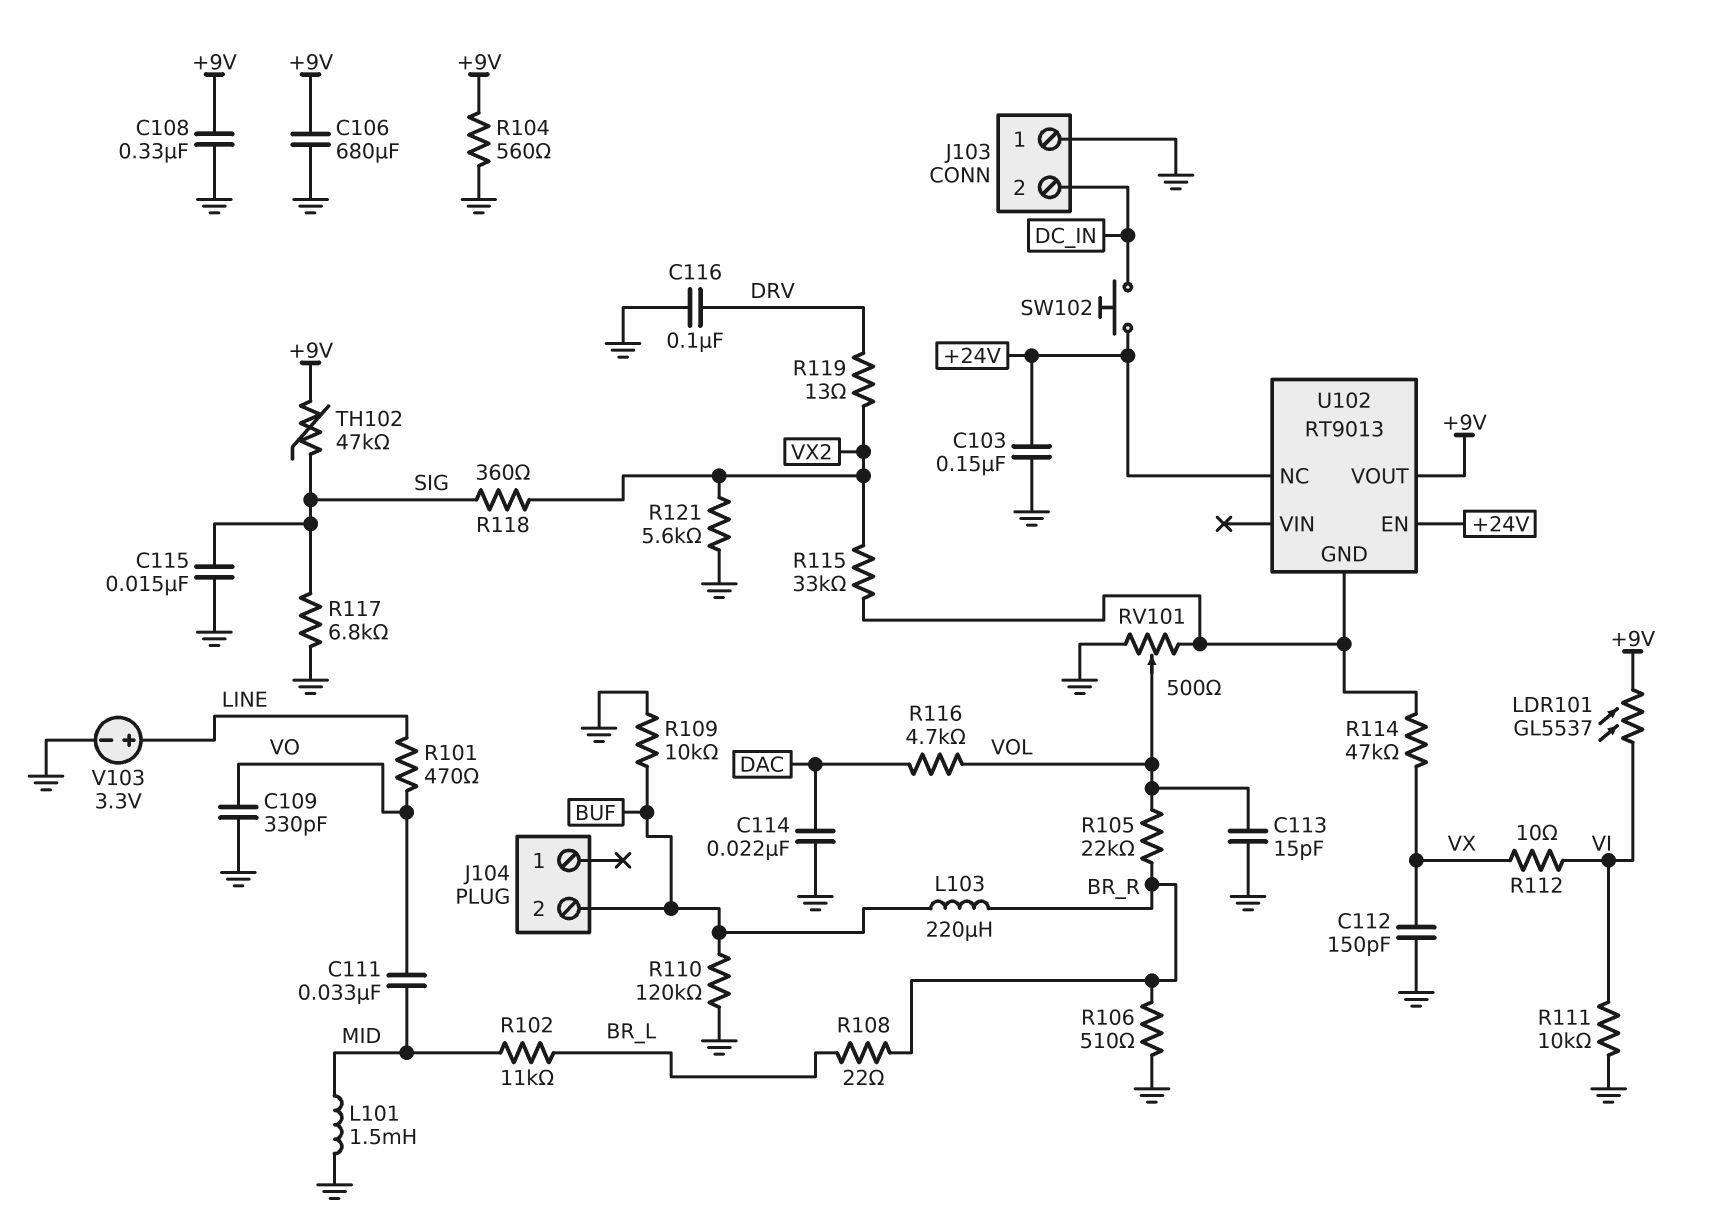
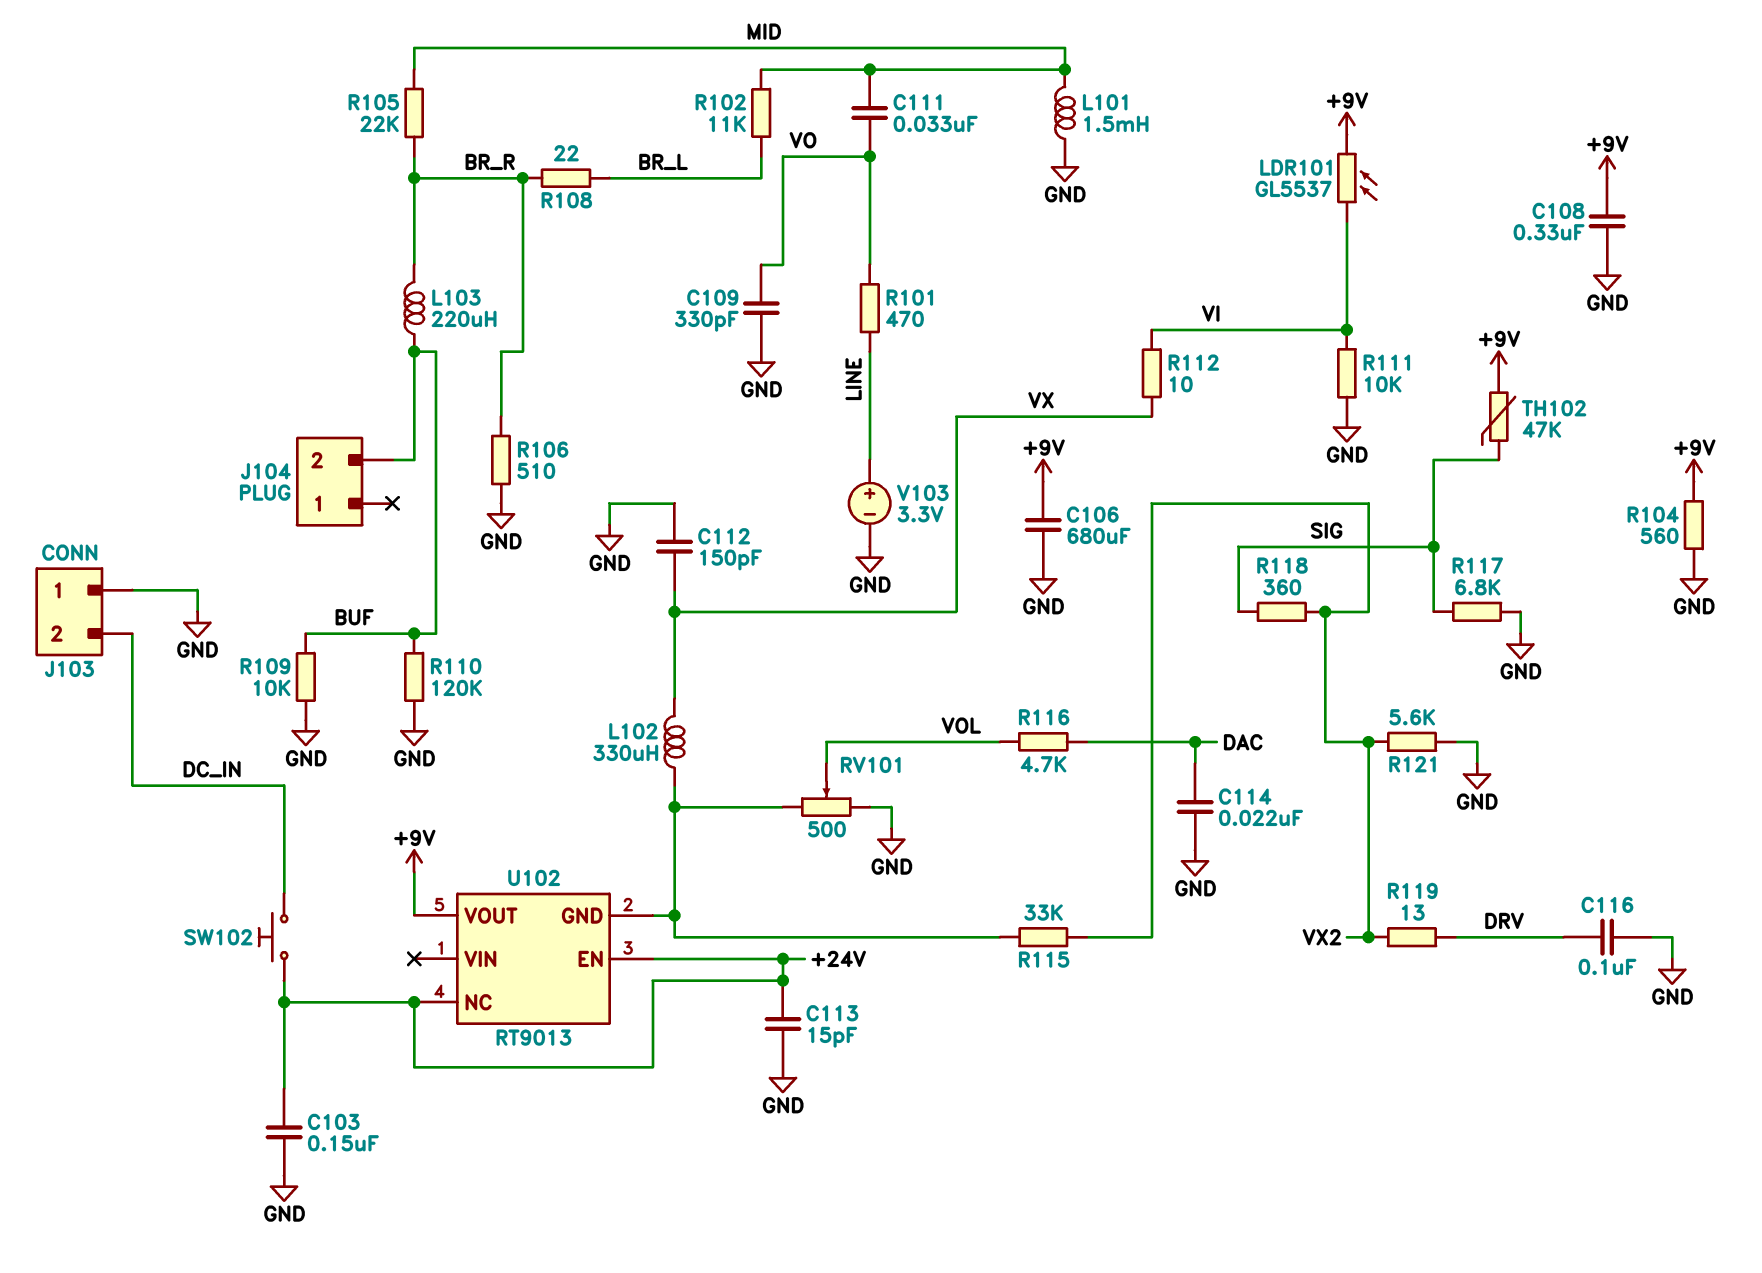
C113: 15pF (GND, VOL) -> 15pF (+24V, GND)
C115: 15nF (GND, SIG) -> none
L102: none -> 330uH (U102/GND, VX)
R105: 22k (BR_R, VOL) -> 22k (BR_R, MID)
R114: 47k (U102/GND, VX) -> none

